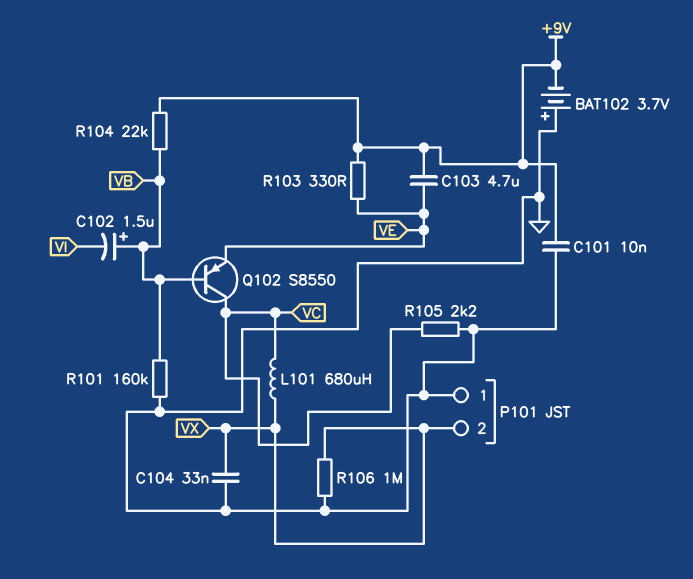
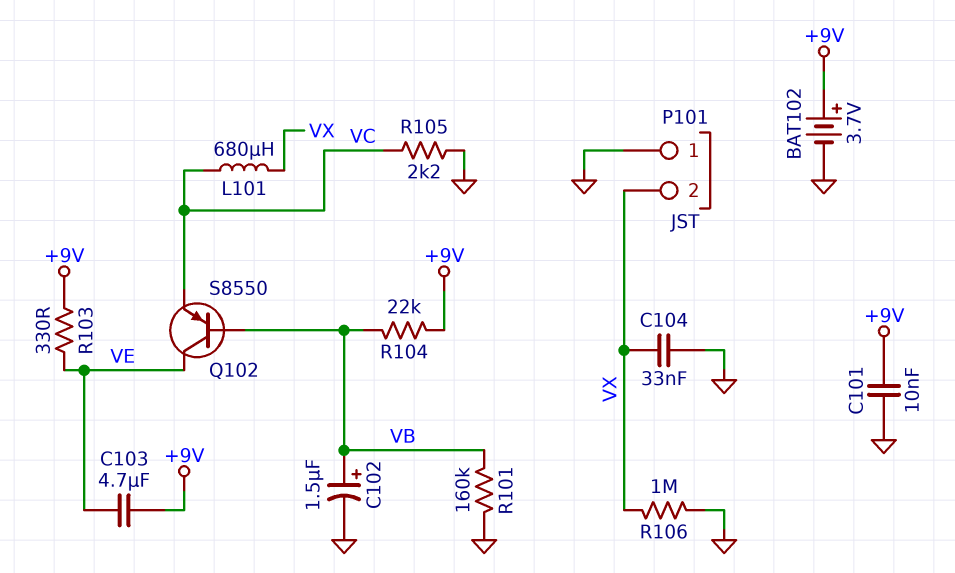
BAT102: 3.7V (plus GND, minus +9V) -> 3.7V (plus +9V, minus GND)
C102: 1.5uF (plus VB, minus VI) -> 1.5uF (plus VB, minus GND)
Q102: PNP S8550 (B VB, C VC, E VE) -> PNP S8550 (B VB, C VE, E VC)

